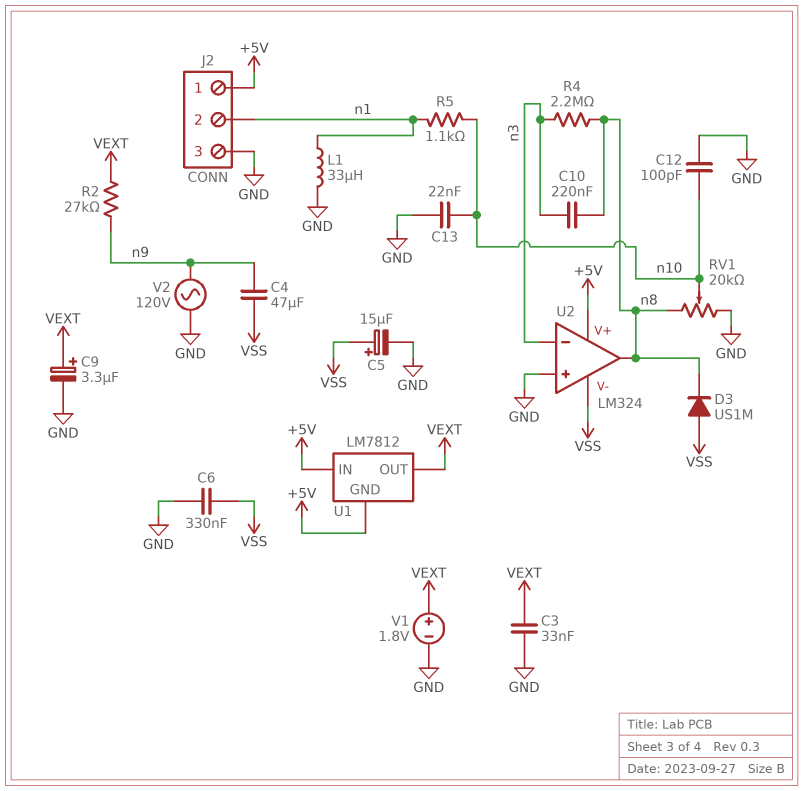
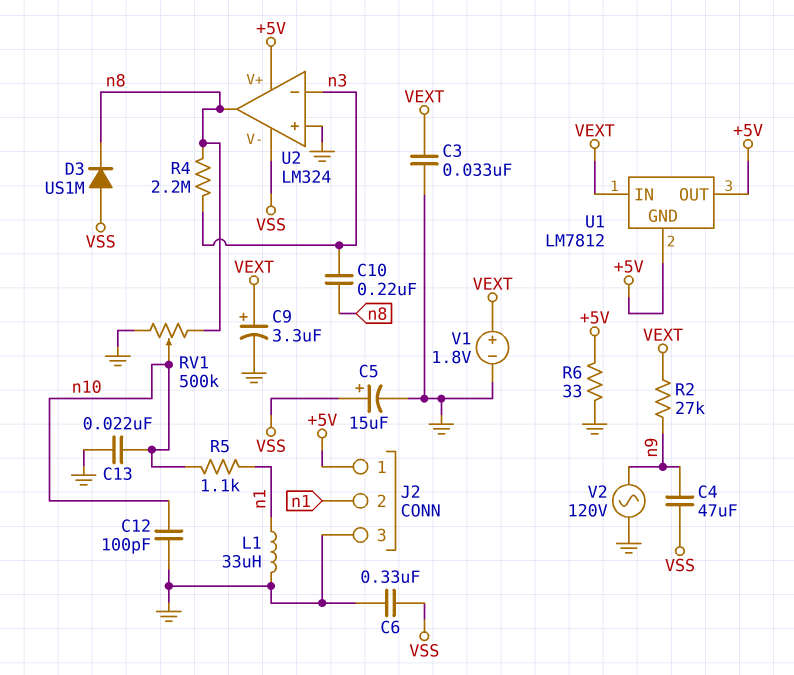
R6: none -> 33 (+5V, GND)
RV1: 20k (GND, n8, wiper n10) -> 500k (GND, n8, wiper n10)
U1 pin IN: +5V -> VEXT
U1 pin OUT: VEXT -> +5V

